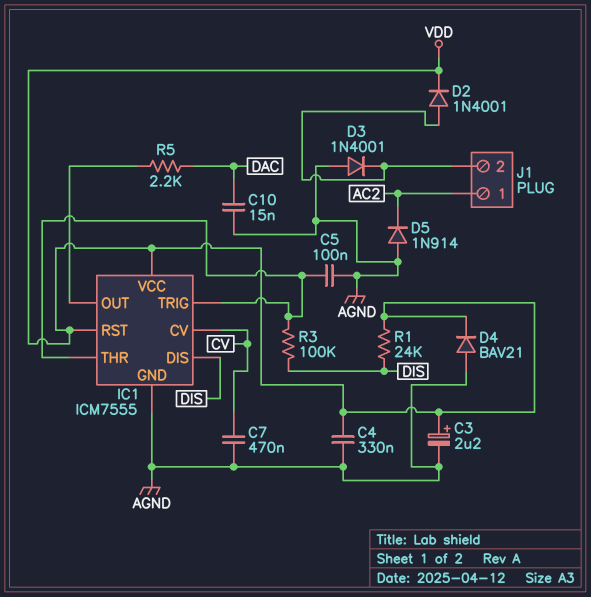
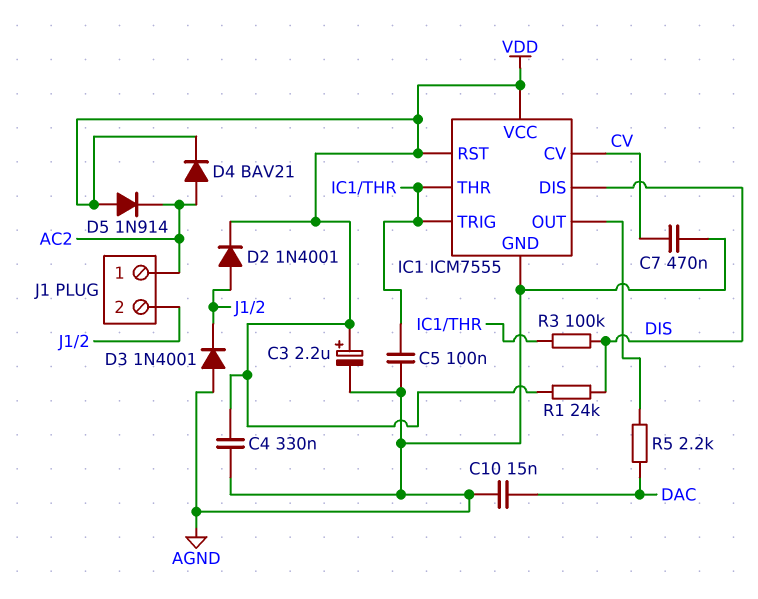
D4: diode BAV21 (A AGND, K VDD) -> diode BAV21 (A AC2, K VDD)
D5: diode 1N914 (A AGND, K AC2) -> diode 1N914 (A VDD, K AC2)

